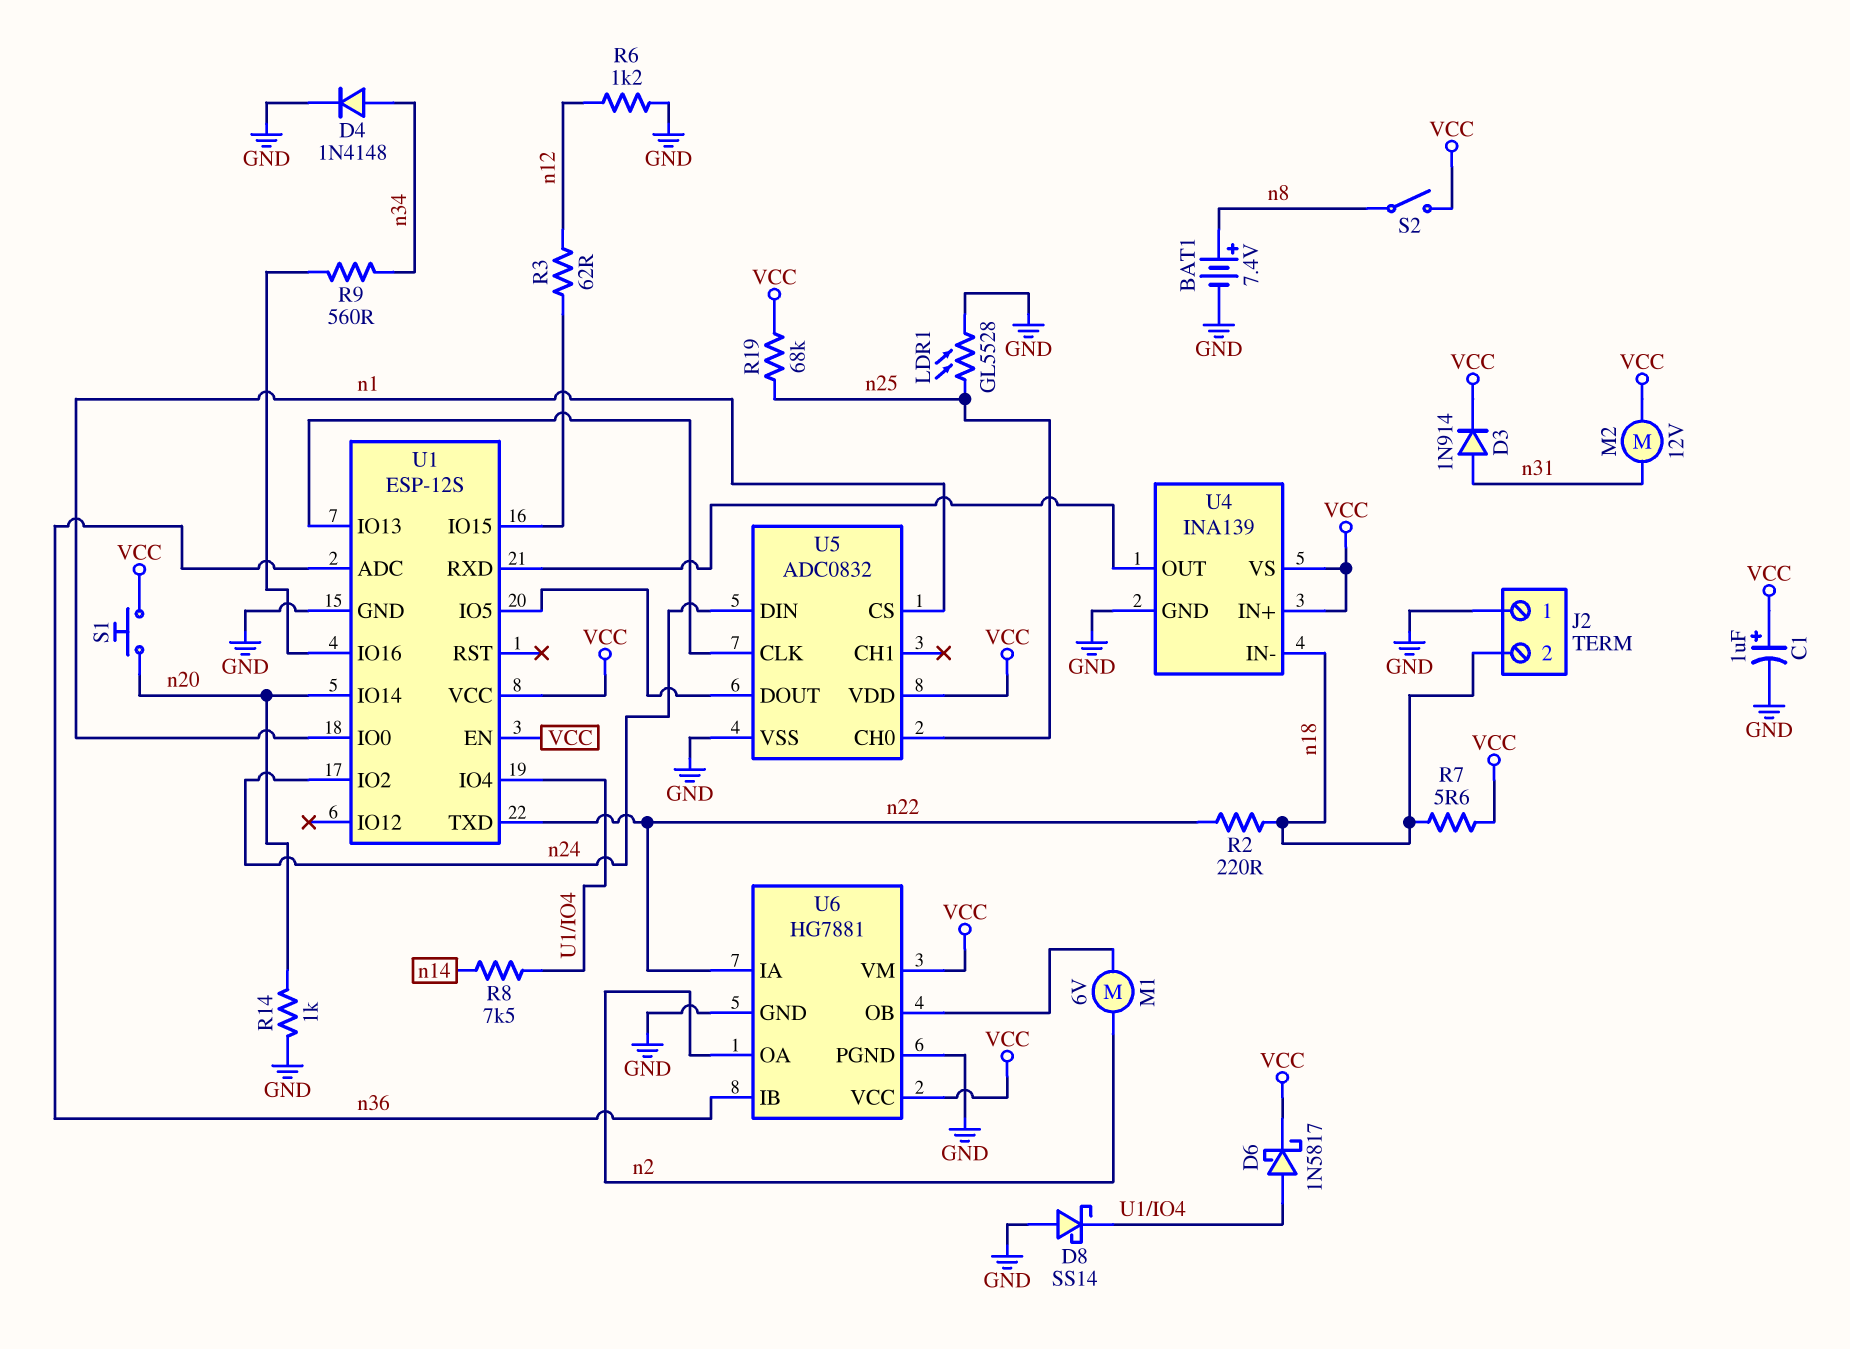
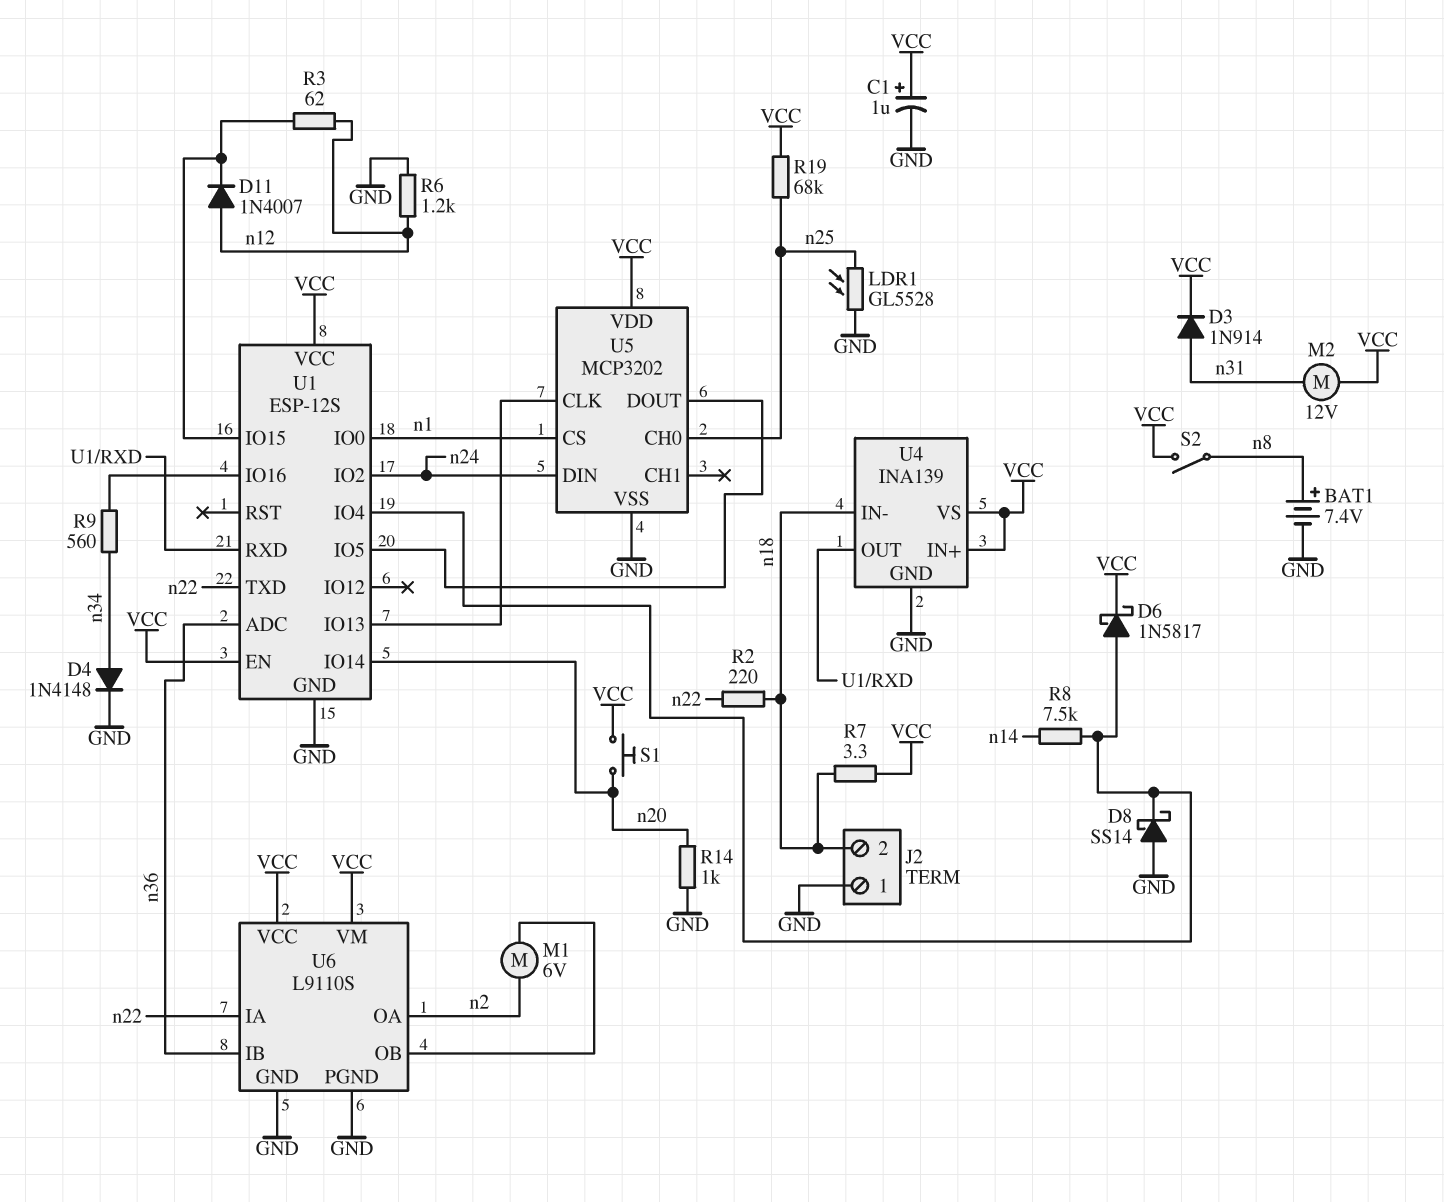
D11: none -> diode 1N4007 (A n12, K U1/IO15)
R7: 5.6 (VCC, n18) -> 3.3 (VCC, n18)
U5: ADC0832 -> MCP3202
U6: HG7881 -> L9110S

